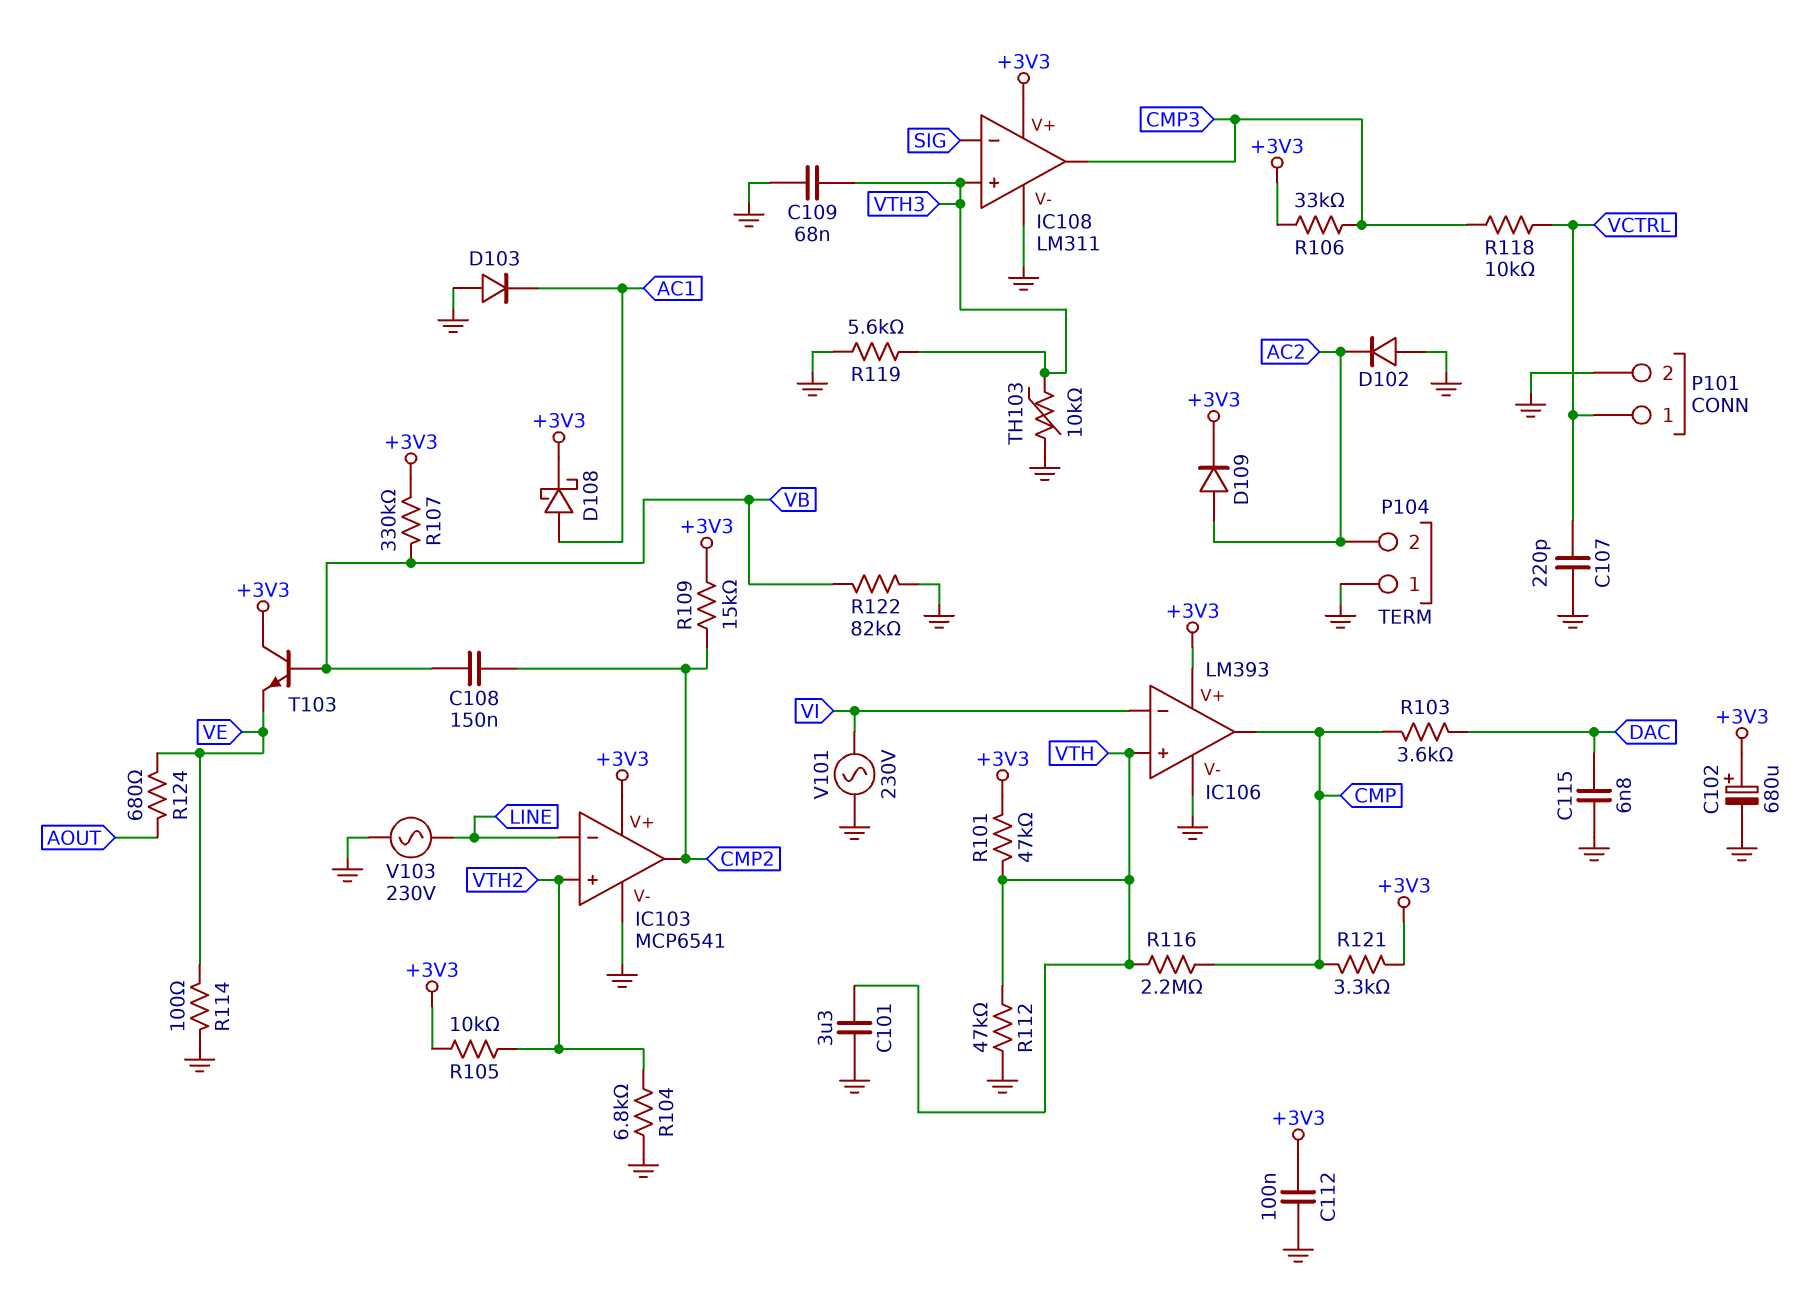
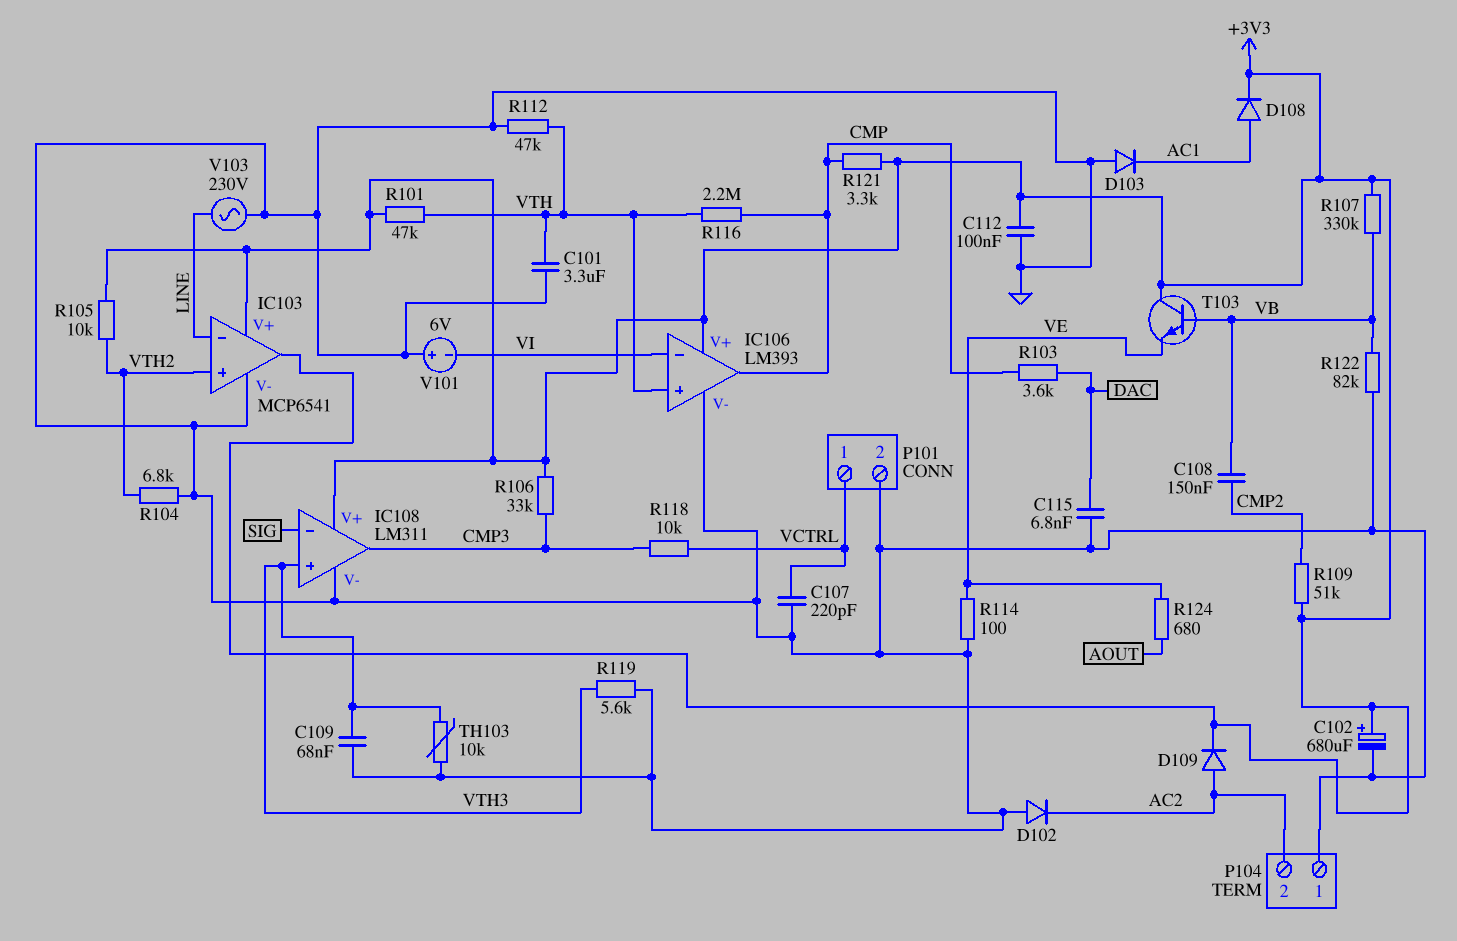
D108: schottky (A AC1, K +3V3) -> diode (A AC1, K +3V3)
IC103 pin out: CMP2 -> +3V3
R109: 15k (+3V3, CMP2) -> 51k (+3V3, CMP2)
V101: AC 230V (GND, VI) -> 6V (plus GND, minus VI)

